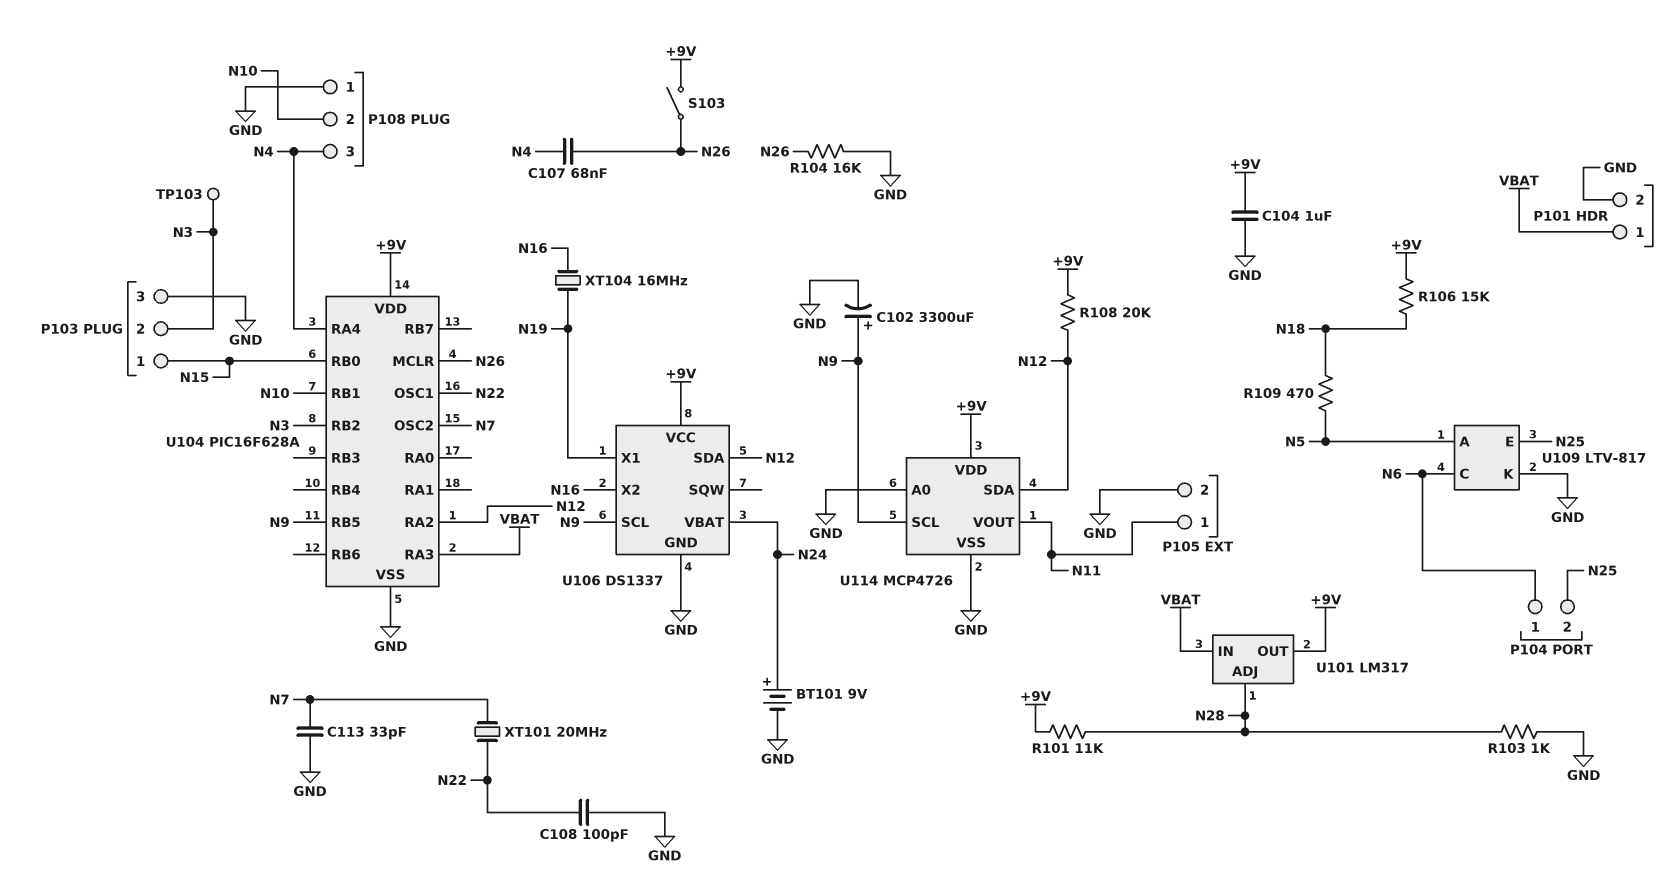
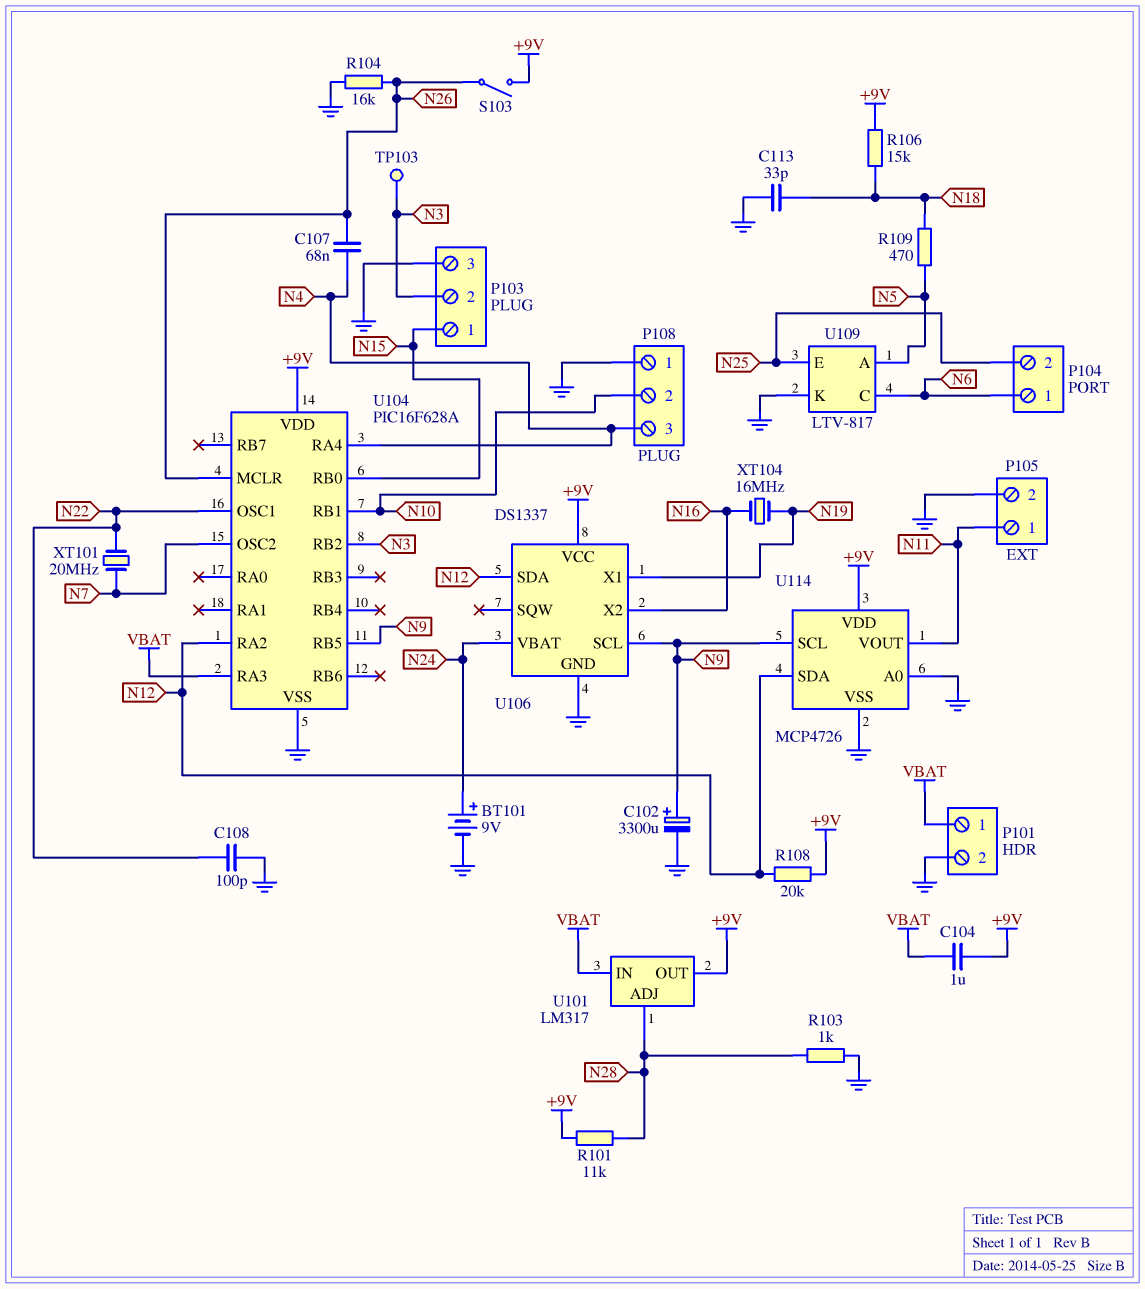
C104: 1uF (+9V, GND) -> 1uF (+9V, VBAT)
C113: 33pF (GND, N7) -> 33pF (GND, N18)

